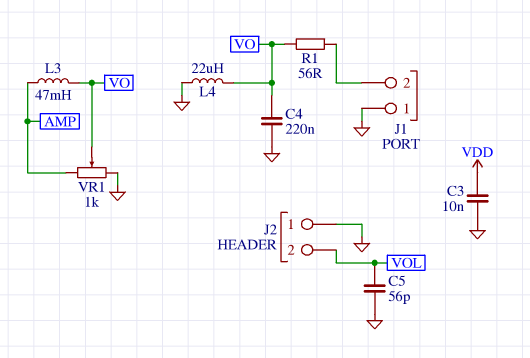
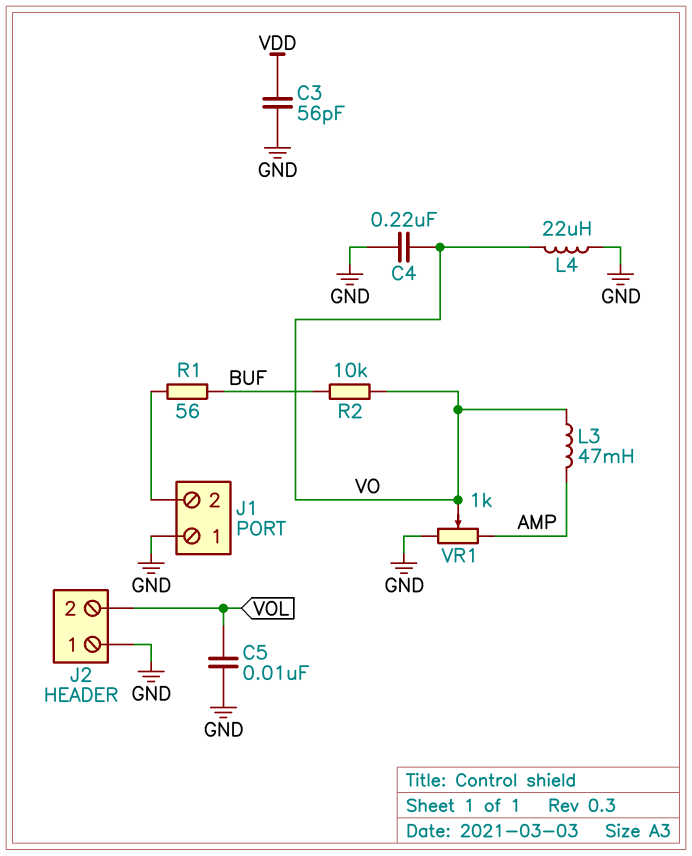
C3: 10nF (GND, VDD) -> 56pF (GND, VDD)
C5: 56pF (GND, VOL) -> 10nF (GND, VOL)
R1: 56 (J1/2, VO) -> 56 (BUF, J1/2)
R2: none -> 10k (BUF, VO)

